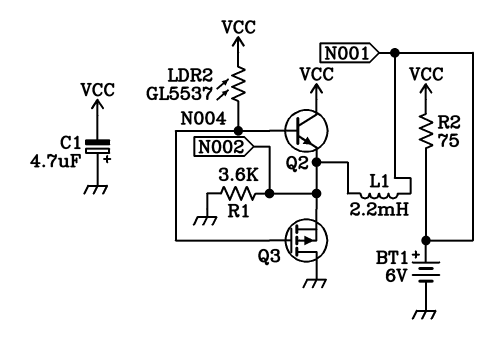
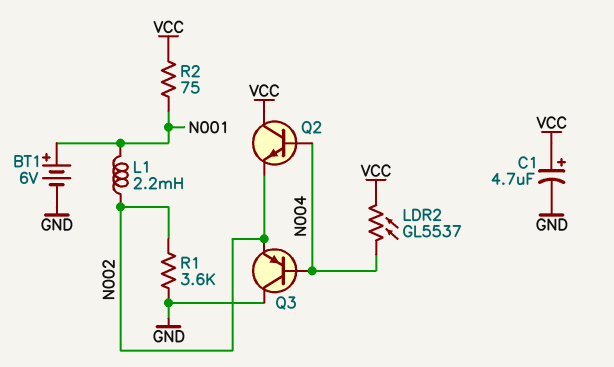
C1: 4.7uF (plus GND, minus VCC) -> 4.7uF (plus VCC, minus GND)
Q3: PMOS (G N004, D GND, S N002) -> PNP (B N004, C GND, E N002)

